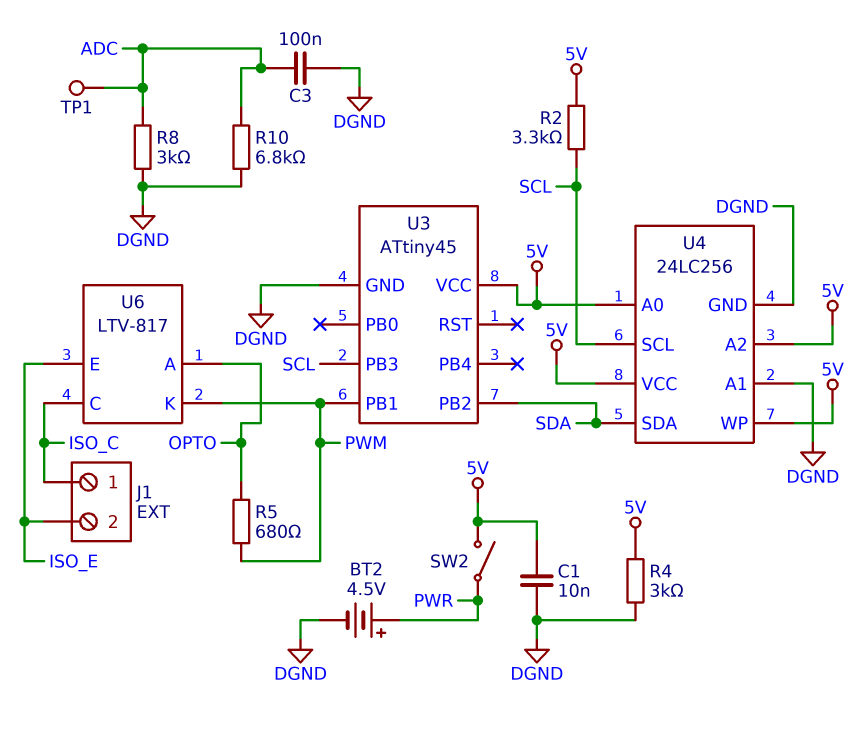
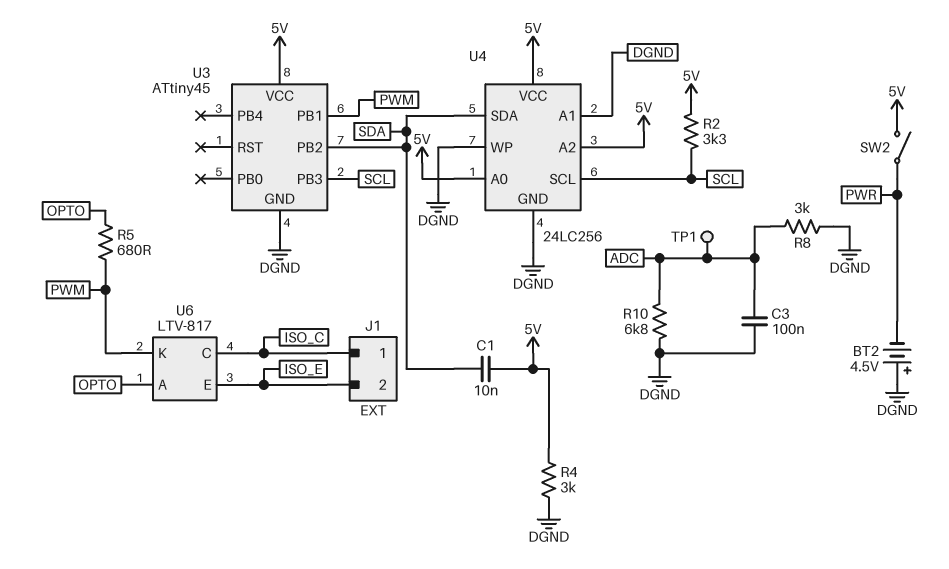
BT2: 4.5V (plus PWR, minus DGND) -> 4.5V (plus DGND, minus PWR)
C1: 10nF (5V, DGND) -> 10nF (5V, SDA)
U4 pin WP: 5V -> DGND

